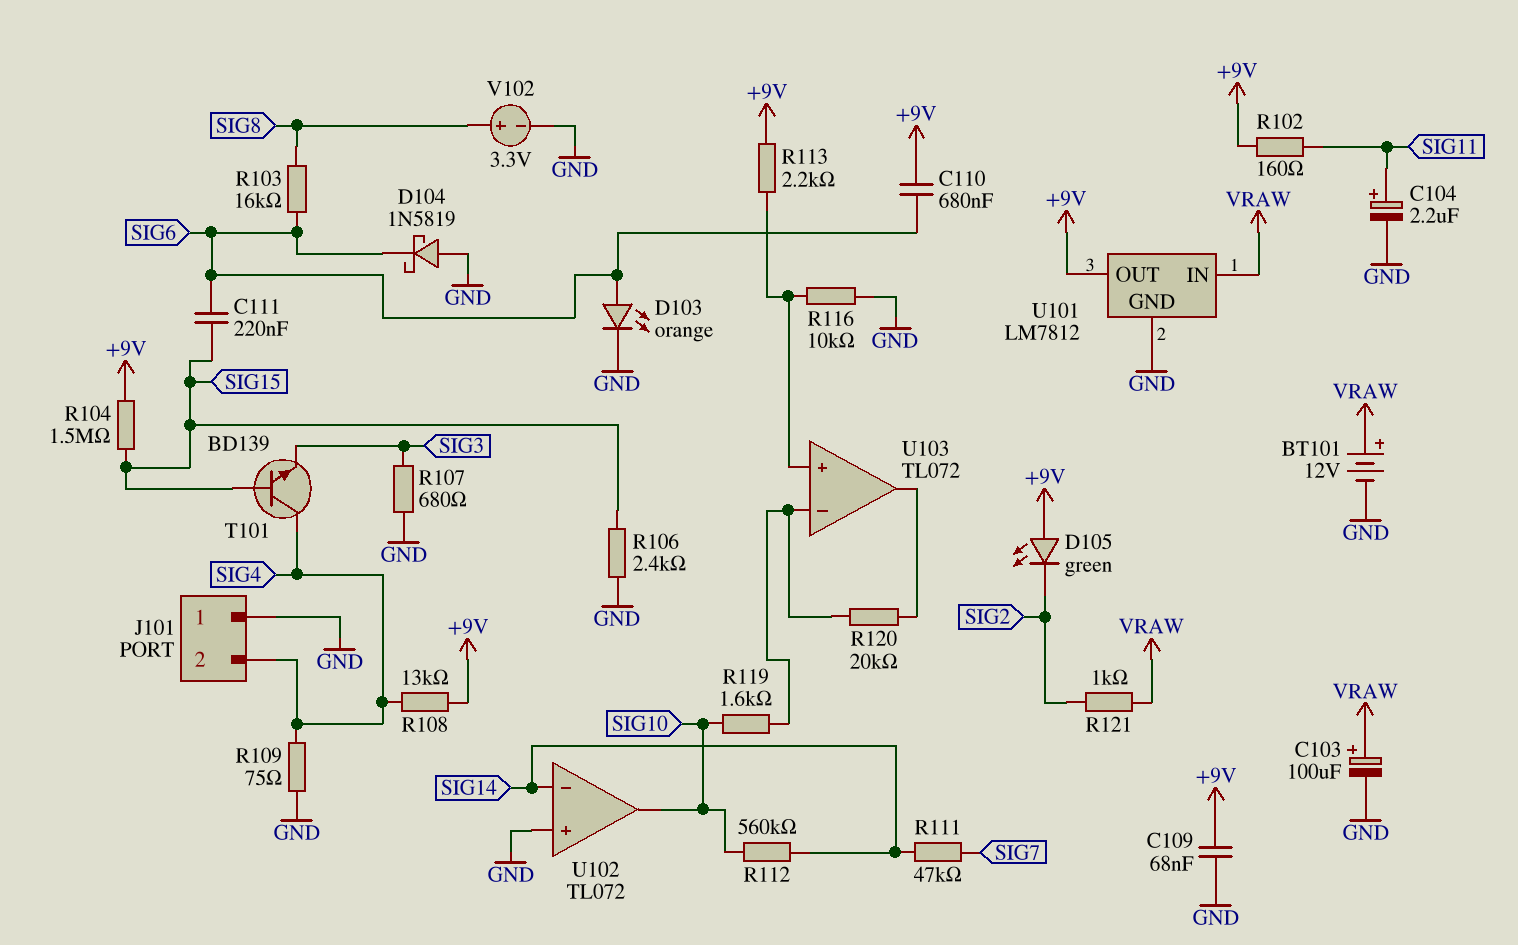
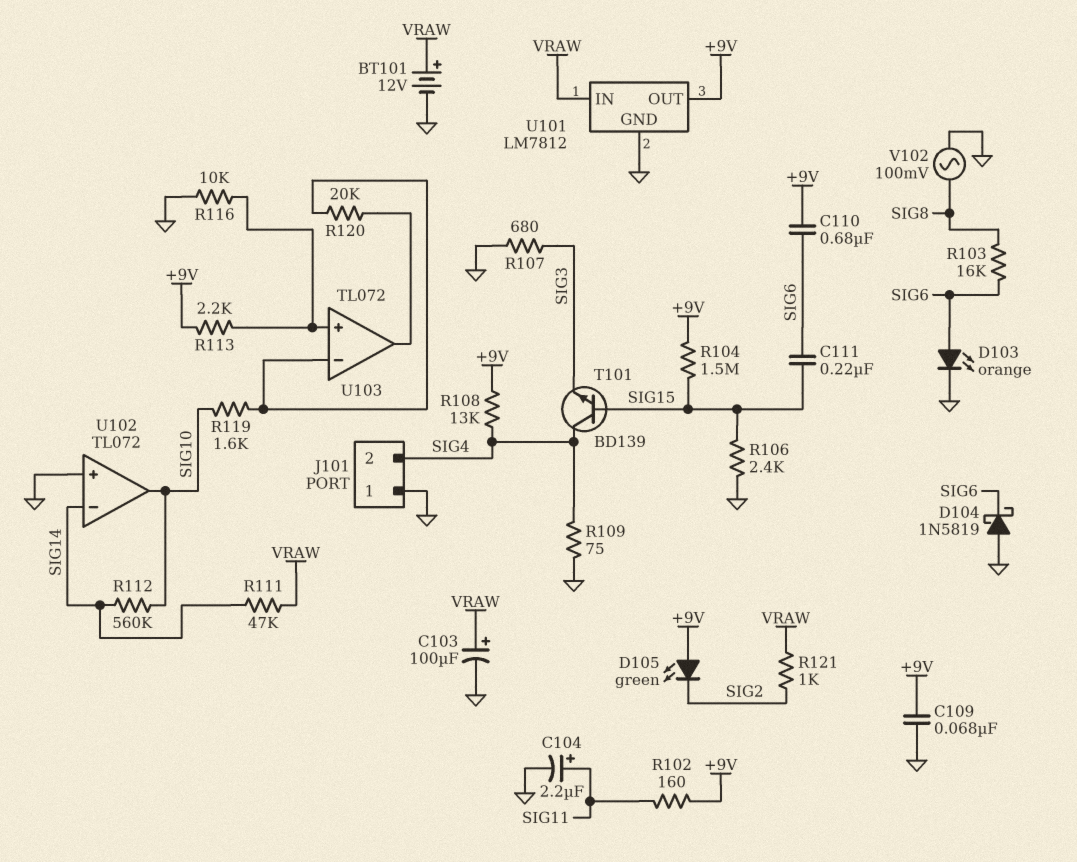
R111: 47k (SIG7, SIG14) -> 47k (SIG14, VRAW)
V102: 3.3V (plus SIG8, minus GND) -> AC 100mV (GND, SIG8)

